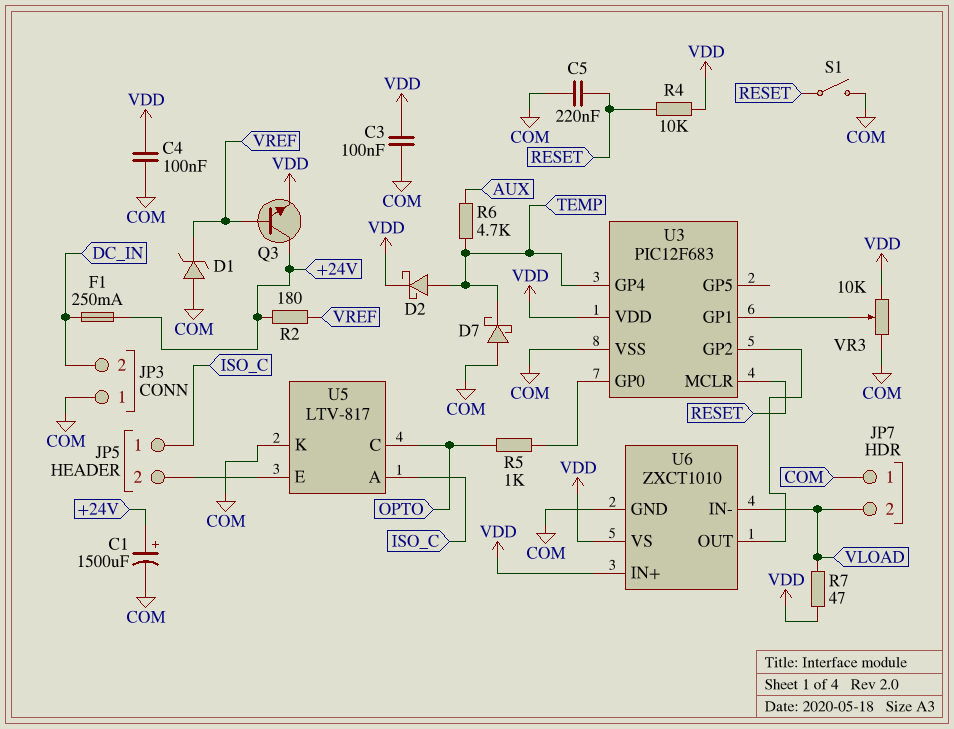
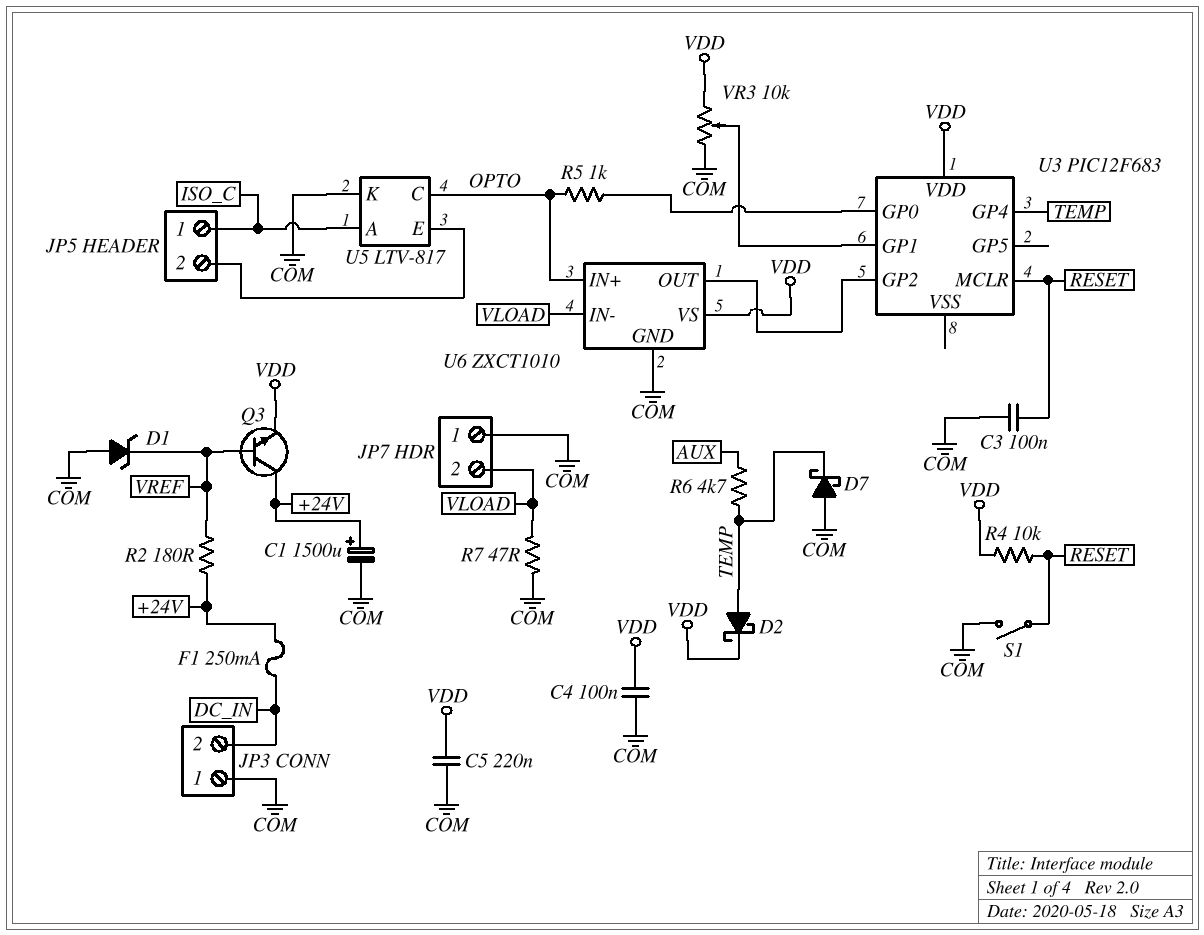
C3: 100nF (COM, VDD) -> 100nF (COM, RESET)
C5: 220nF (COM, RESET) -> 220nF (COM, VDD)
R7: 47 (VDD, VLOAD) -> 47 (COM, VLOAD)
U3 pin VSS: COM -> none
U6 pin IN+: VDD -> OPTO

